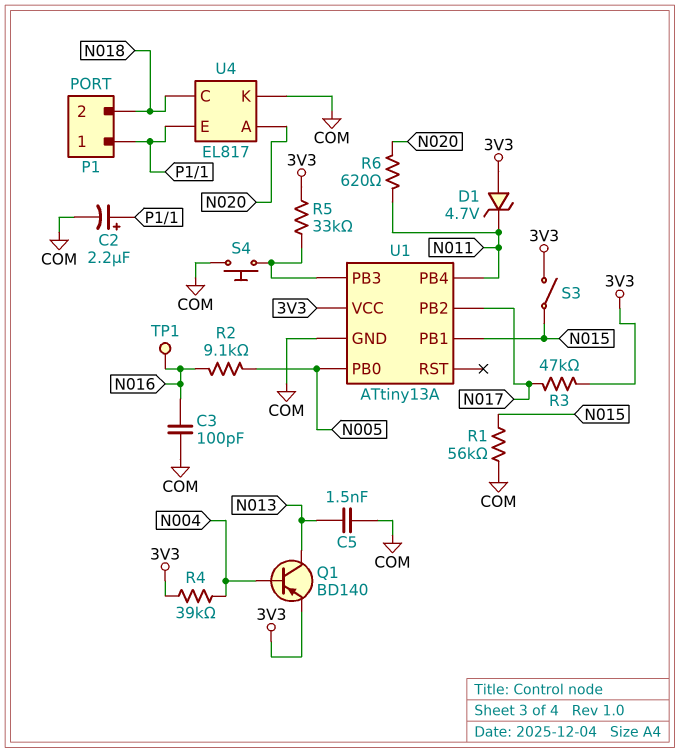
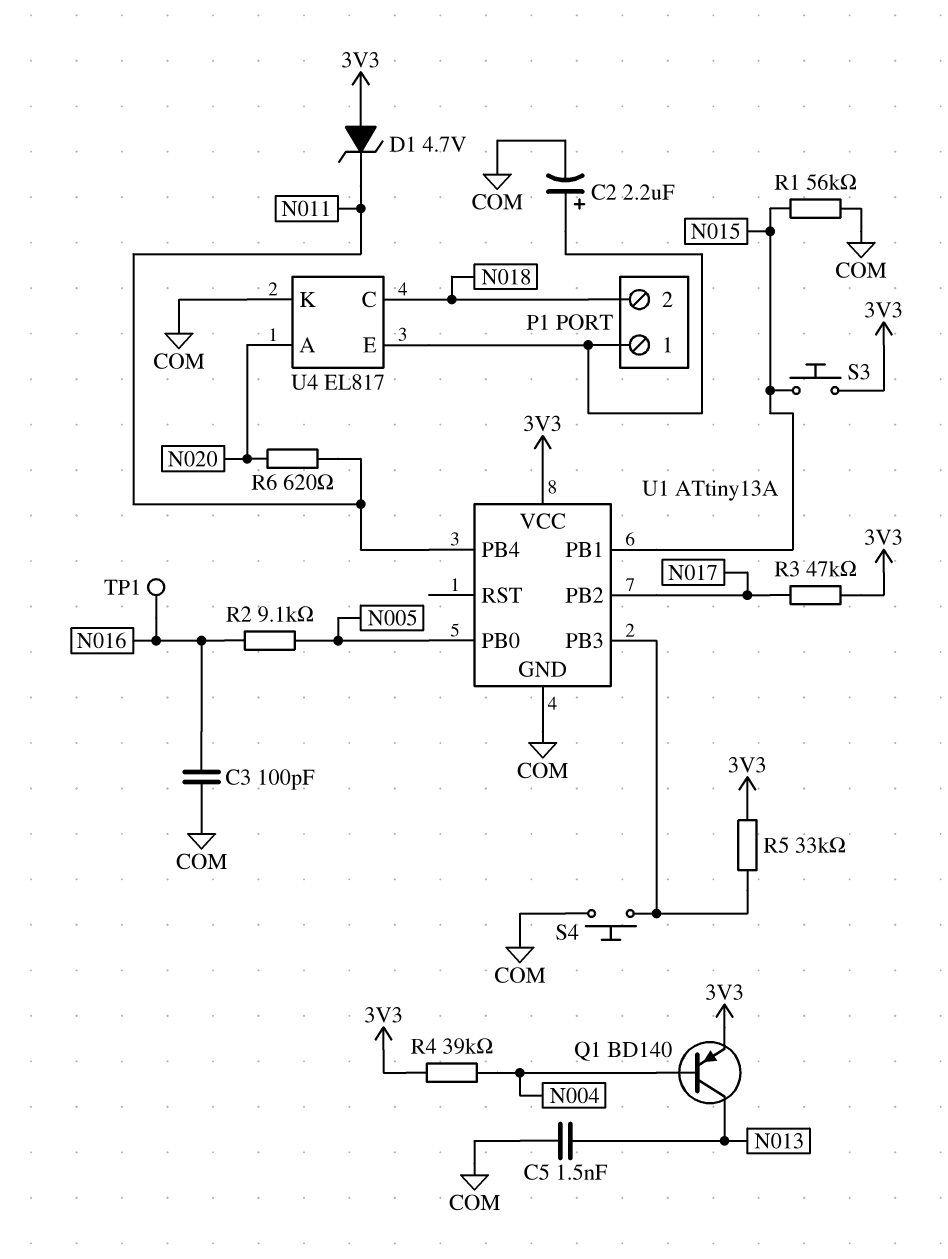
S3: switch (3V3, N015) -> button (3V3, N015)

